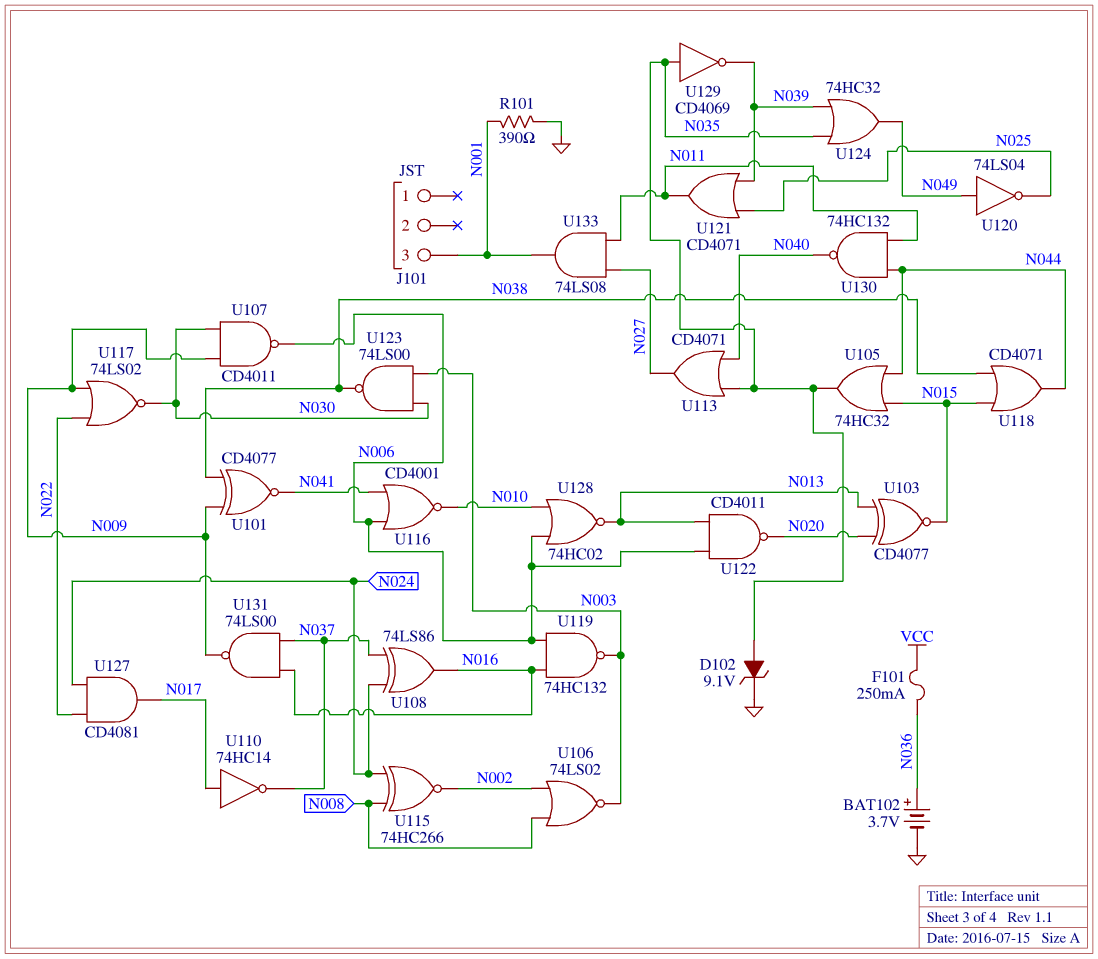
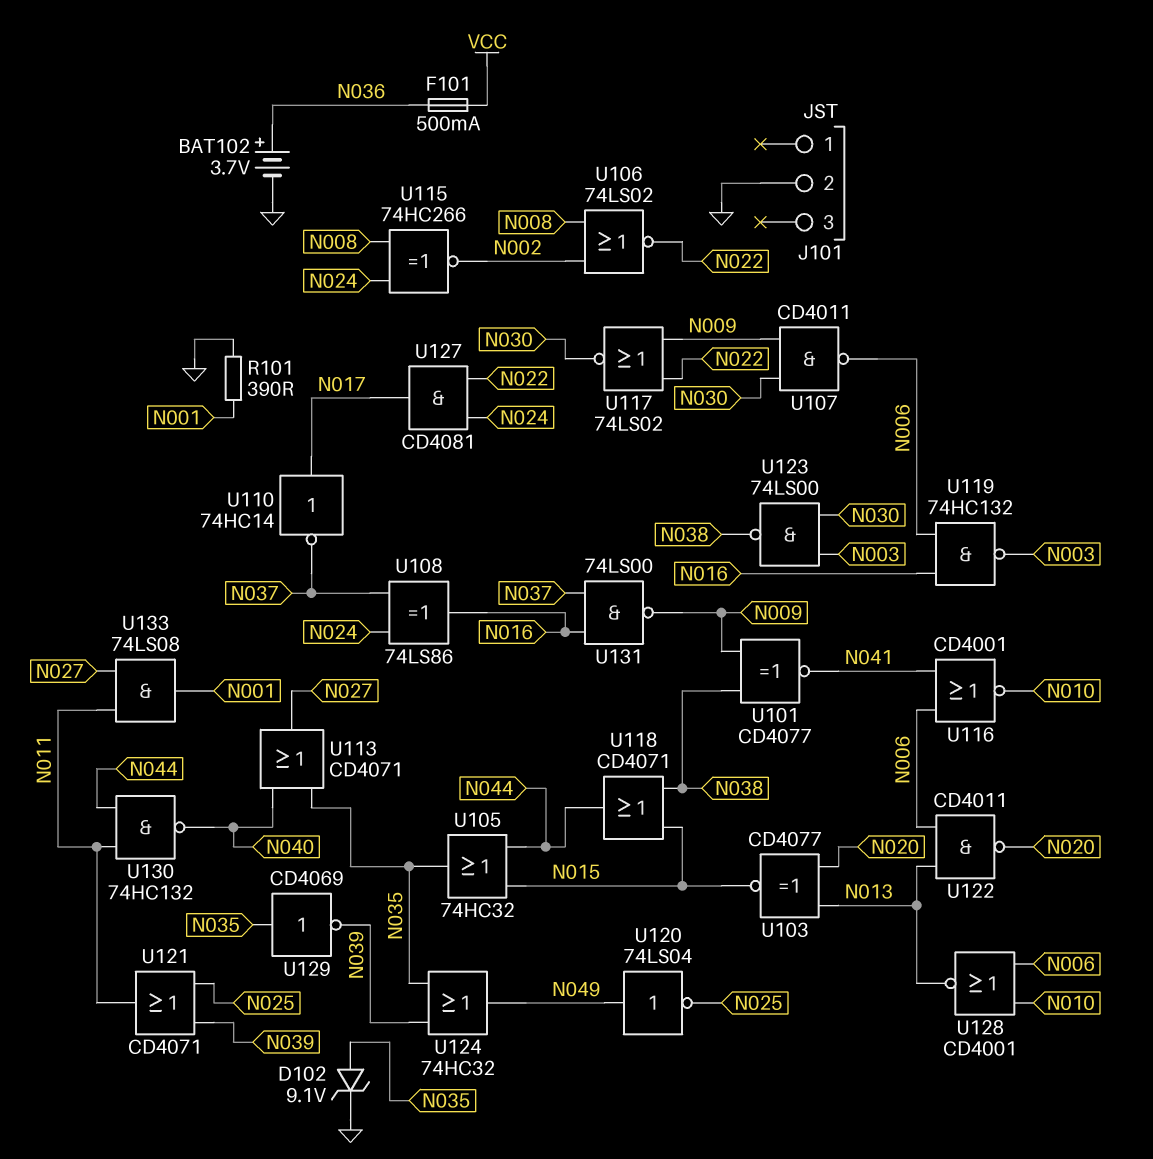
F101: 250mA (N036, VCC) -> 500mA (N036, VCC)
J101 pin 2: none -> GND
J101 pin 3: N001 -> none
U106: NOR 74LS02 (in N002, in N008, out N003) -> NOR 74LS02 (in N002, in N008, out N022)
U128: NOR 74HC02 (in N006, in N010, out N013) -> NOR CD4001 (in N006, in N010, out N013)

